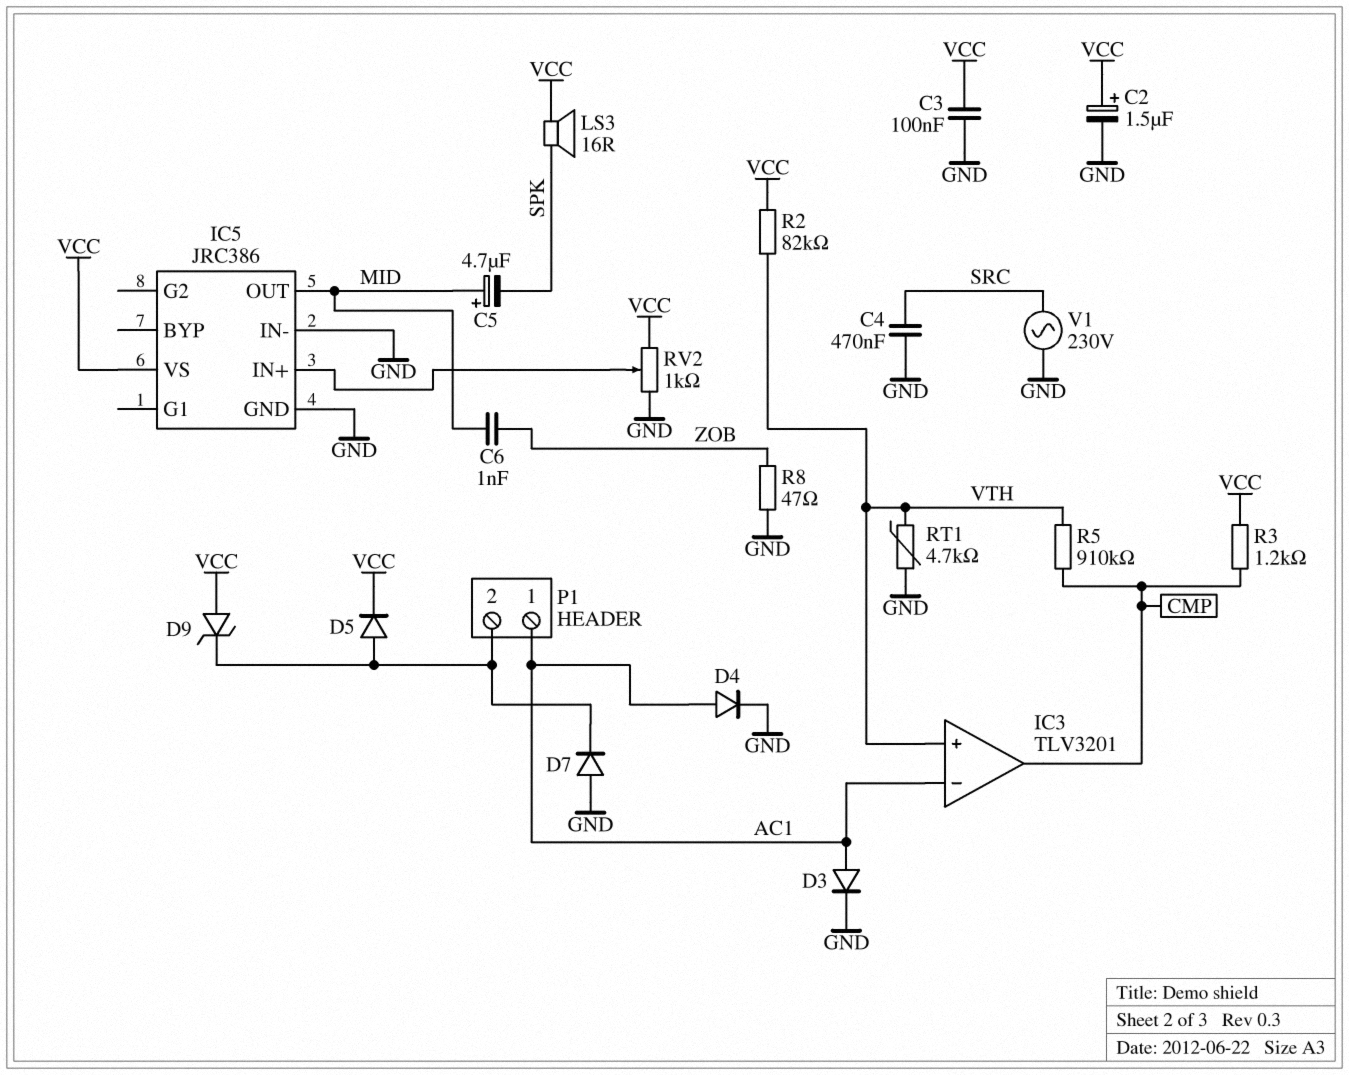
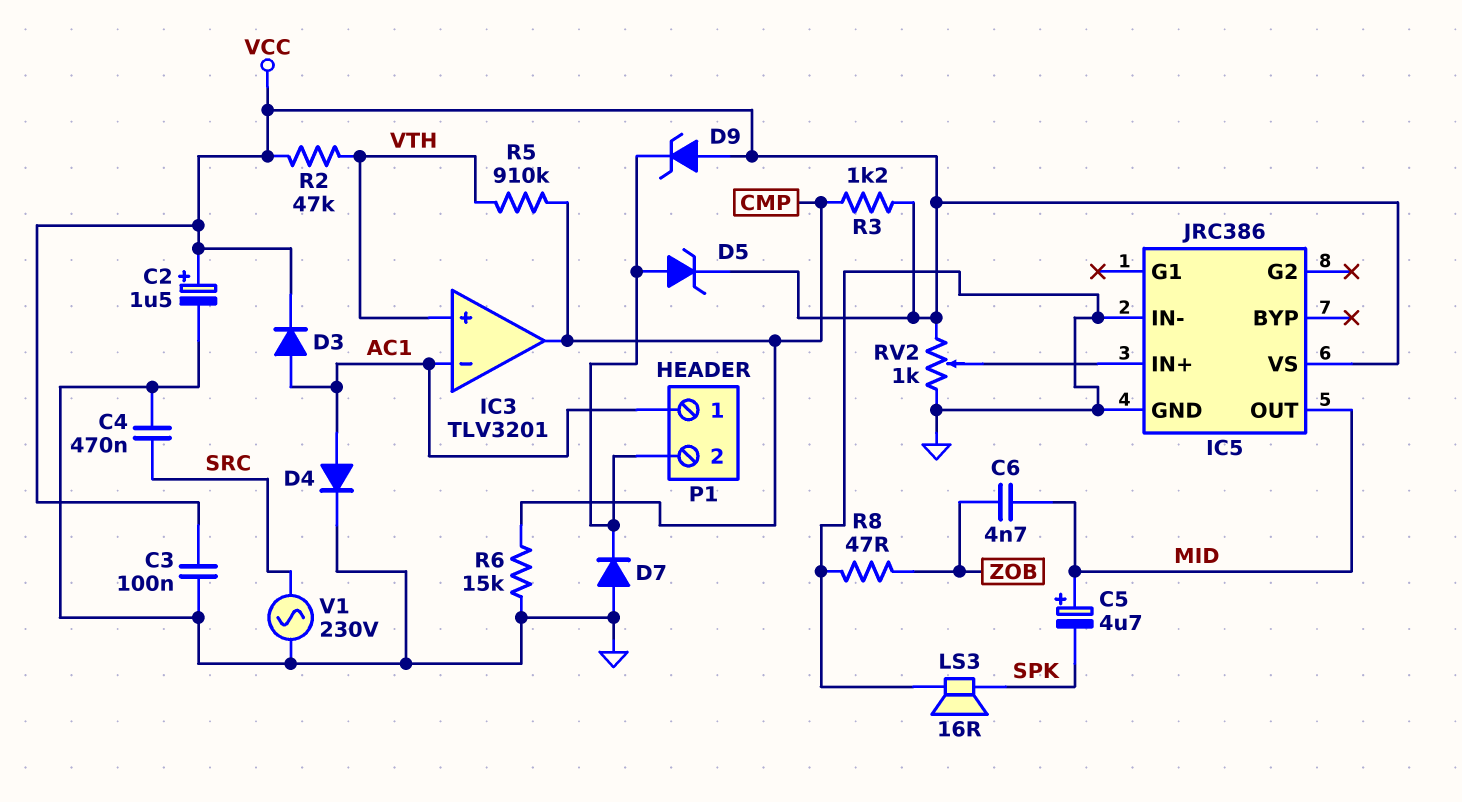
C6: 1nF (MID, ZOB) -> 4.7nF (MID, ZOB)
D3: diode (A AC1, K GND) -> diode (A AC1, K VCC)
D5: diode (A P1/2, K VCC) -> zener (A P1/2, K VCC)
LS3: speaker 16R (SPK, VCC) -> speaker 16R (GND, SPK)
R2: 82k (VCC, VTH) -> 47k (VCC, VTH)
R6: none -> 15k (CMP, GND)
RT1: 4.7k (GND, VTH) -> none

